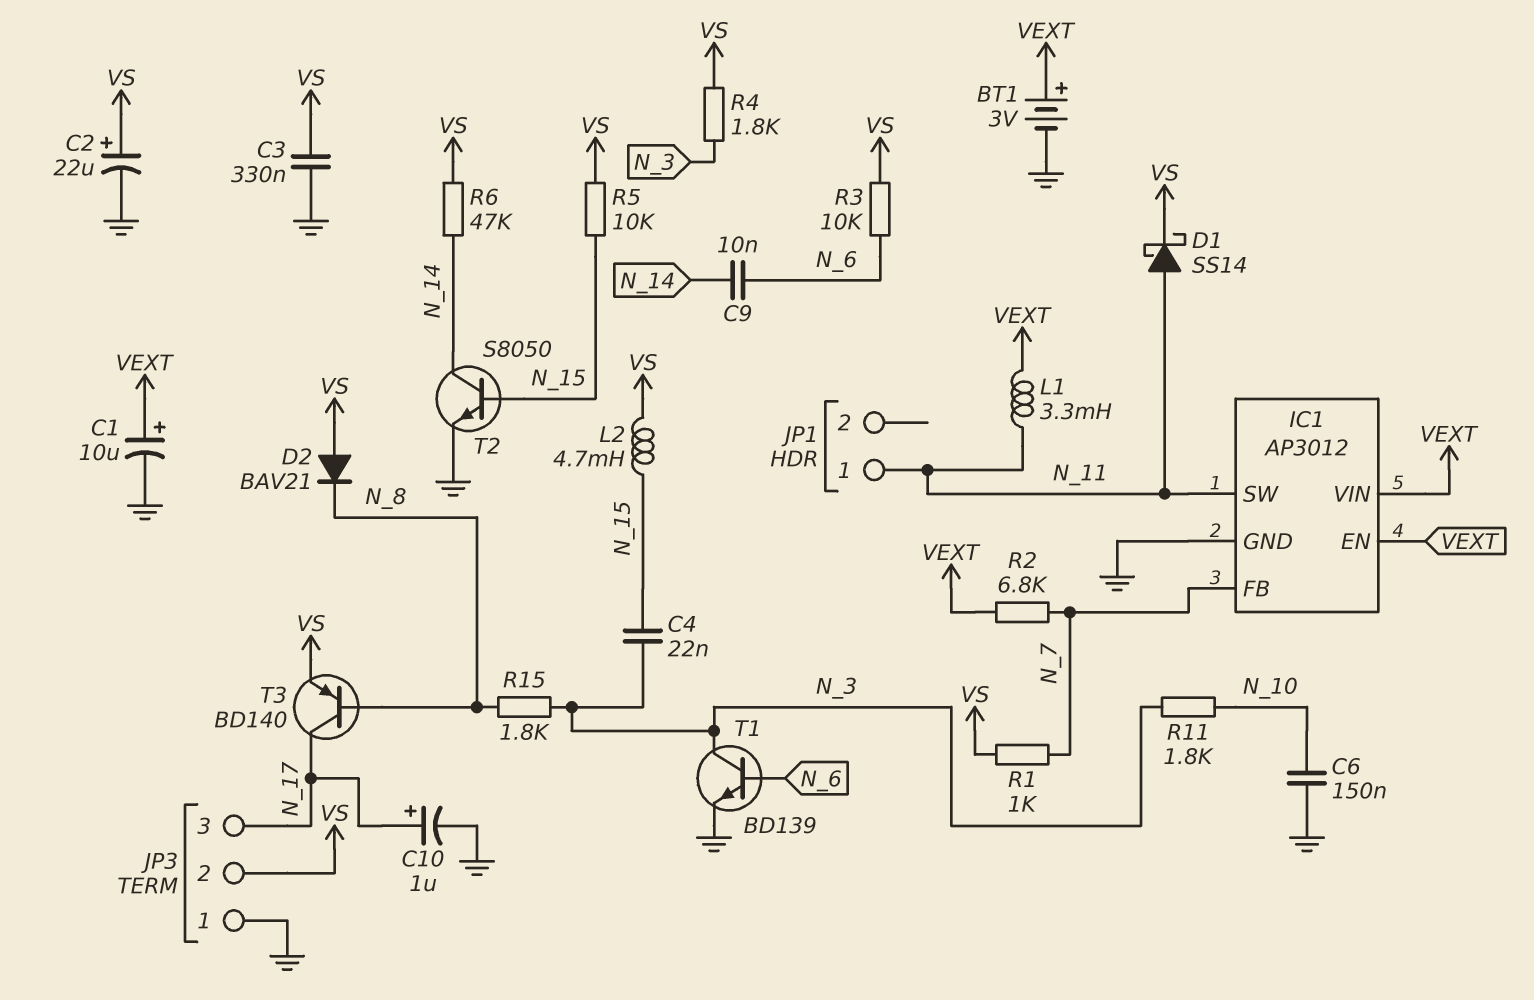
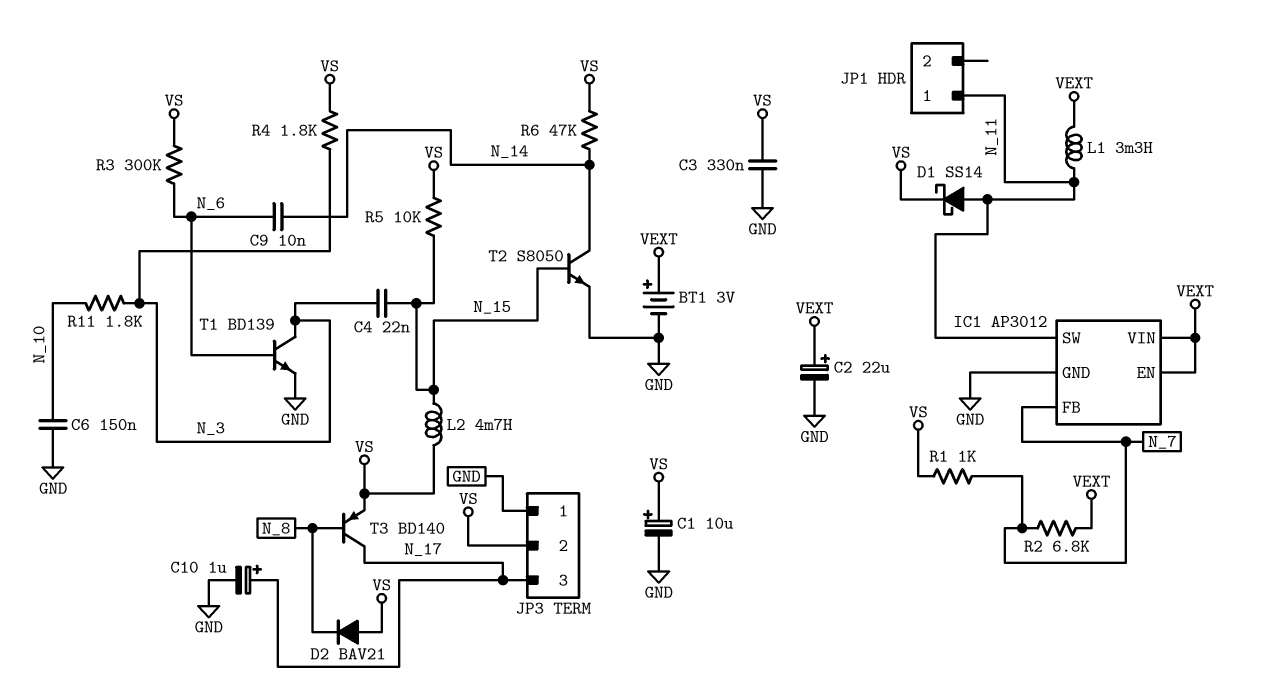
C1: 10uF (plus VEXT, minus GND) -> 10uF (plus VS, minus GND)
C2: 22uF (plus VS, minus GND) -> 22uF (plus VEXT, minus GND)
R3: 10k (N_6, VS) -> 300k (N_6, VS)
R15: 1.8k (N_3, N_8) -> none

